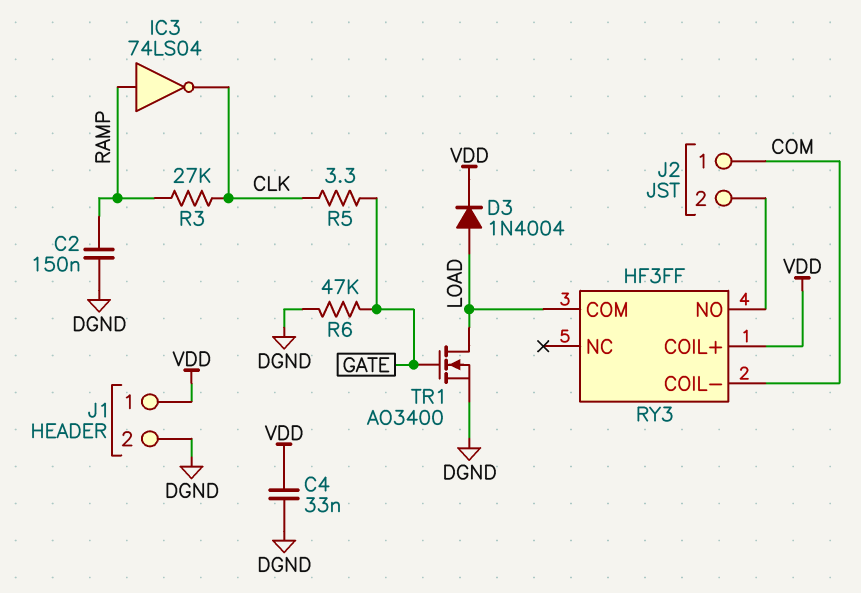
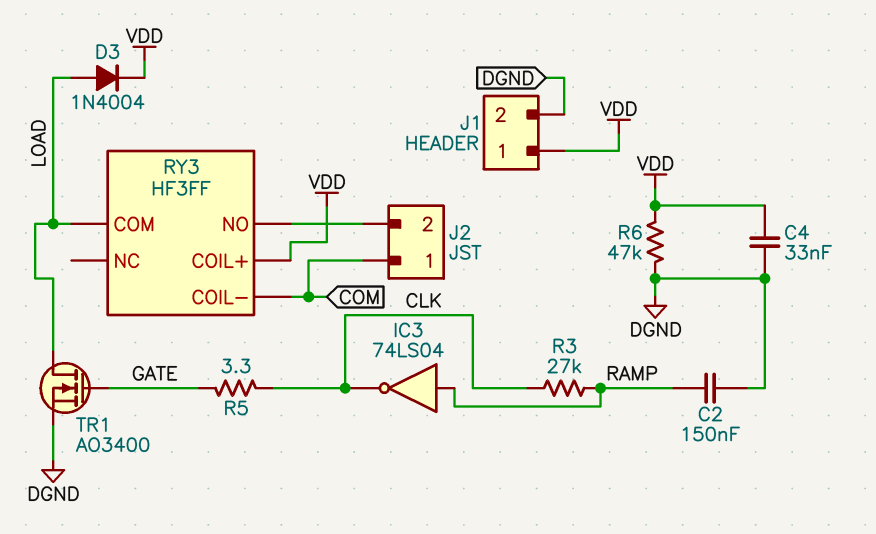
R6: 47k (DGND, GATE) -> 47k (DGND, VDD)

